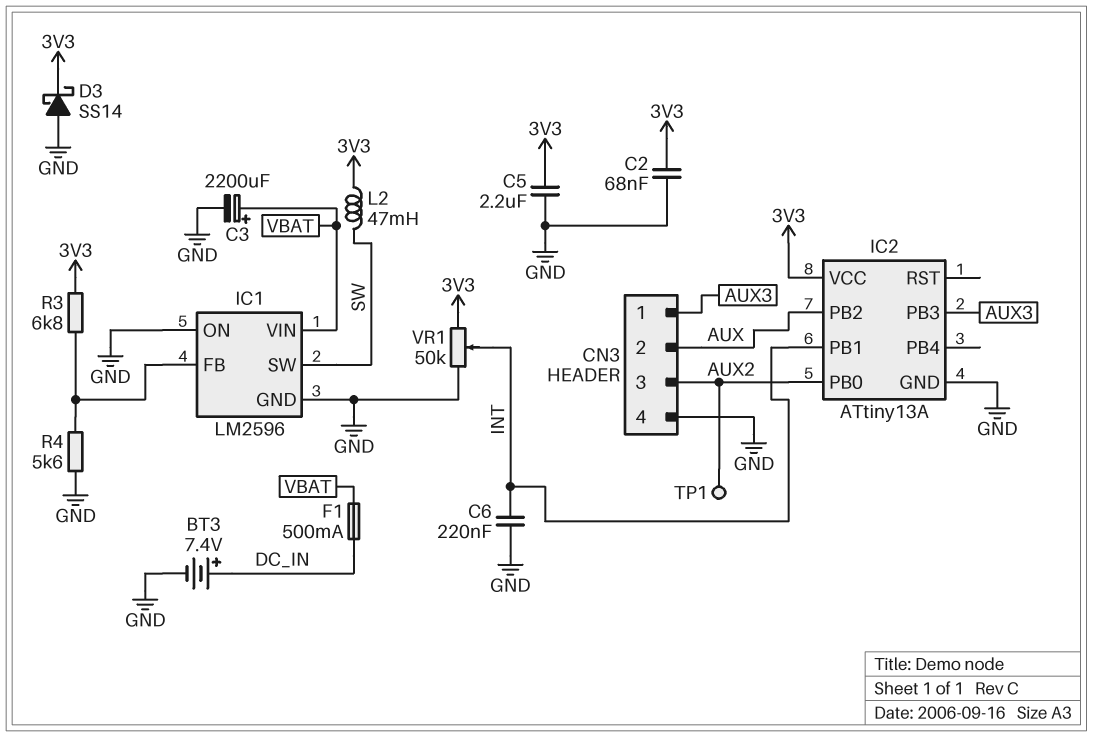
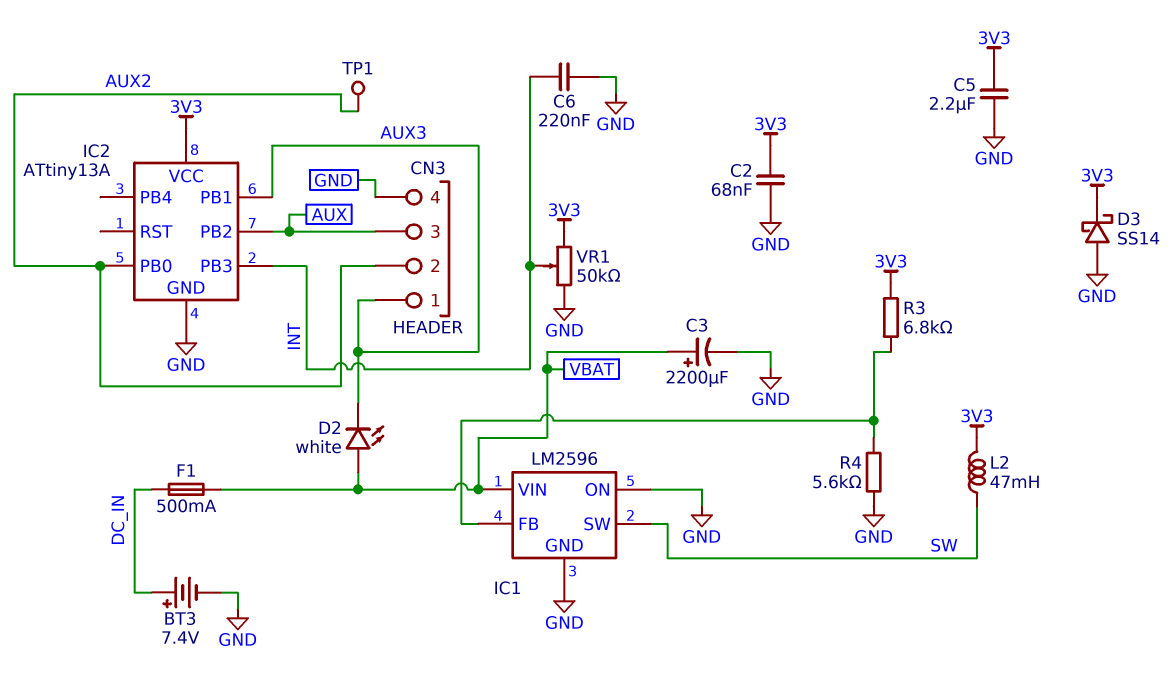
CN3 pin 2: AUX -> AUX2
CN3 pin 3: AUX2 -> AUX
D2: none -> LED white (A VBAT, K AUX3)
IC2 pin PB1: INT -> AUX3
IC2 pin PB3: AUX3 -> INT

